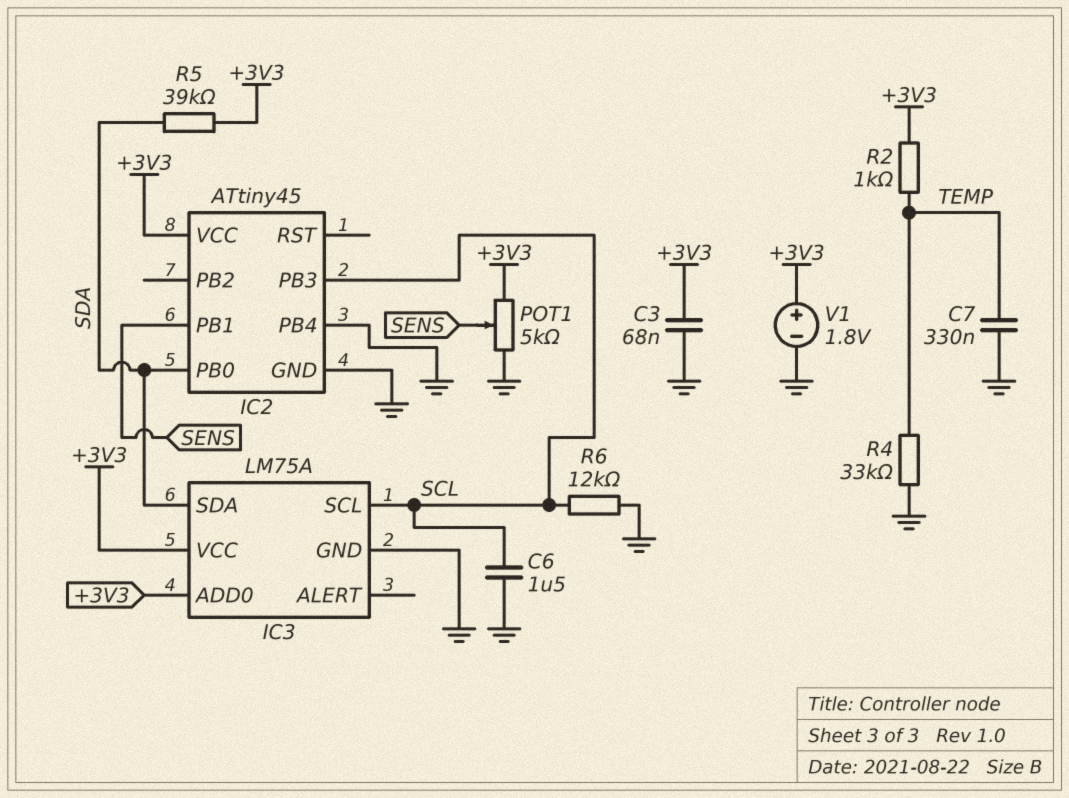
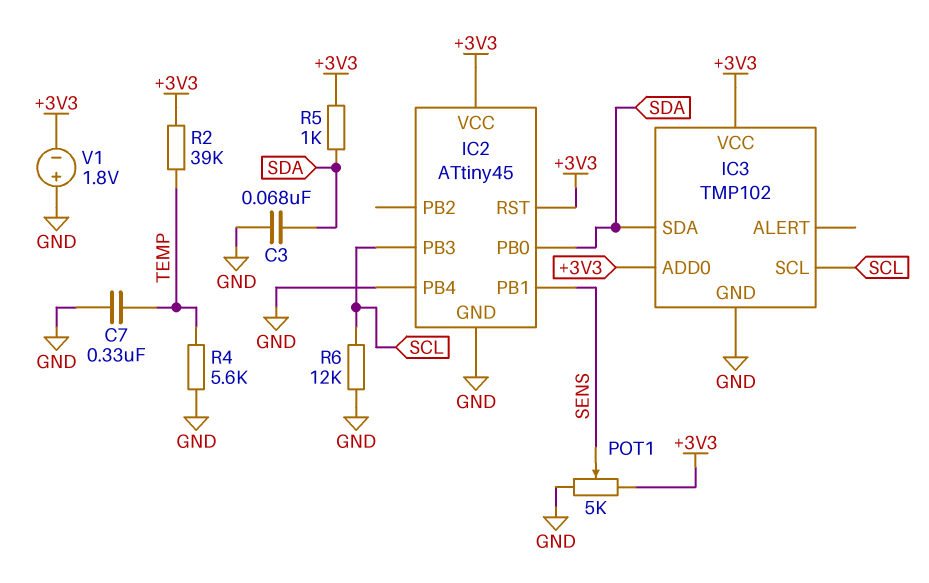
C3: 68nF (+3V3, GND) -> 68nF (GND, SDA)
C6: 1.5uF (GND, SCL) -> none
IC2 pin RST: none -> +3V3
IC3: LM75A -> TMP102
R2: 1k (+3V3, TEMP) -> 39k (+3V3, TEMP)
R4: 33k (GND, TEMP) -> 5.6k (GND, TEMP)
R5: 39k (+3V3, SDA) -> 1k (+3V3, SDA)
V1: 1.8V (plus +3V3, minus GND) -> 1.8V (plus GND, minus +3V3)

